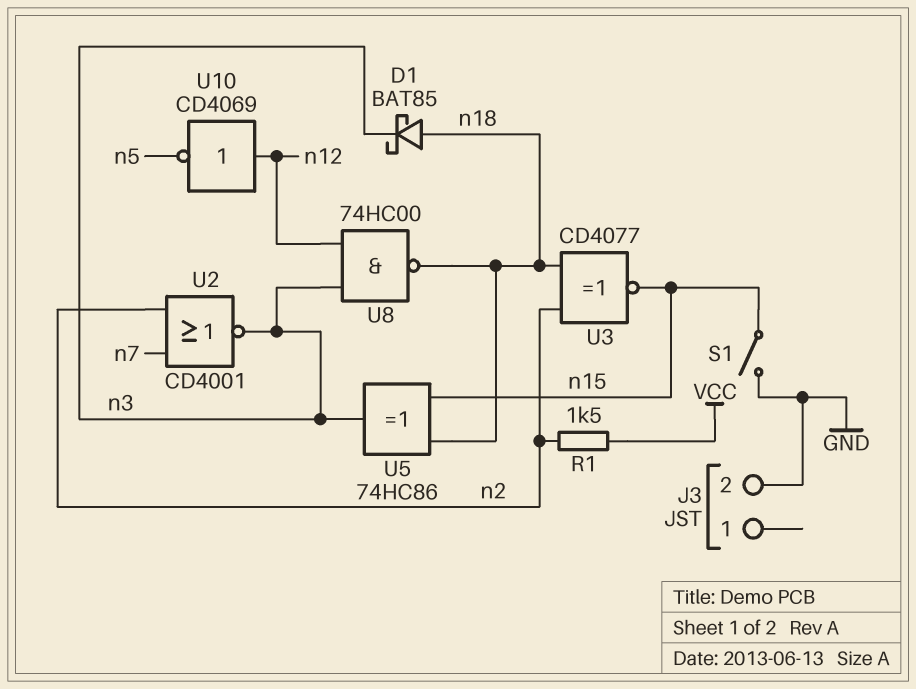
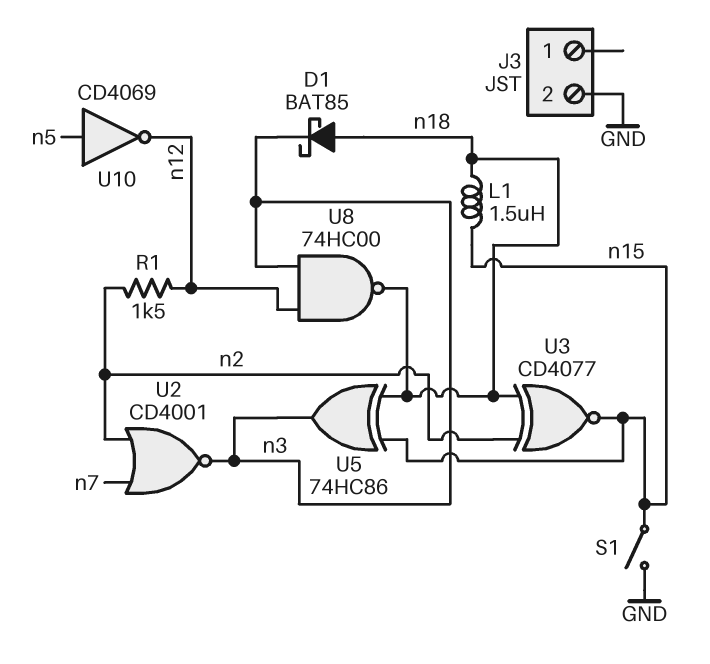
L1: none -> 1.5uH (n15, n18)
R1: 1.5k (VCC, n2) -> 1.5k (n2, n12)
U10: NOT CD4069 (in n12, out n5) -> NOT CD4069 (in n5, out n12)

